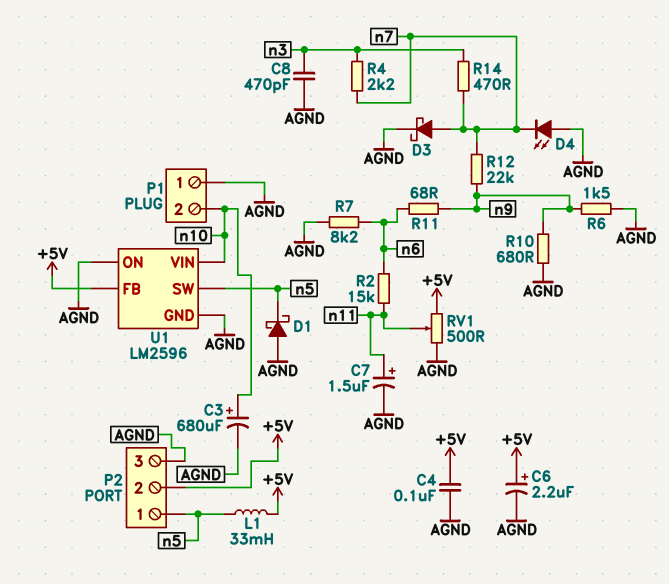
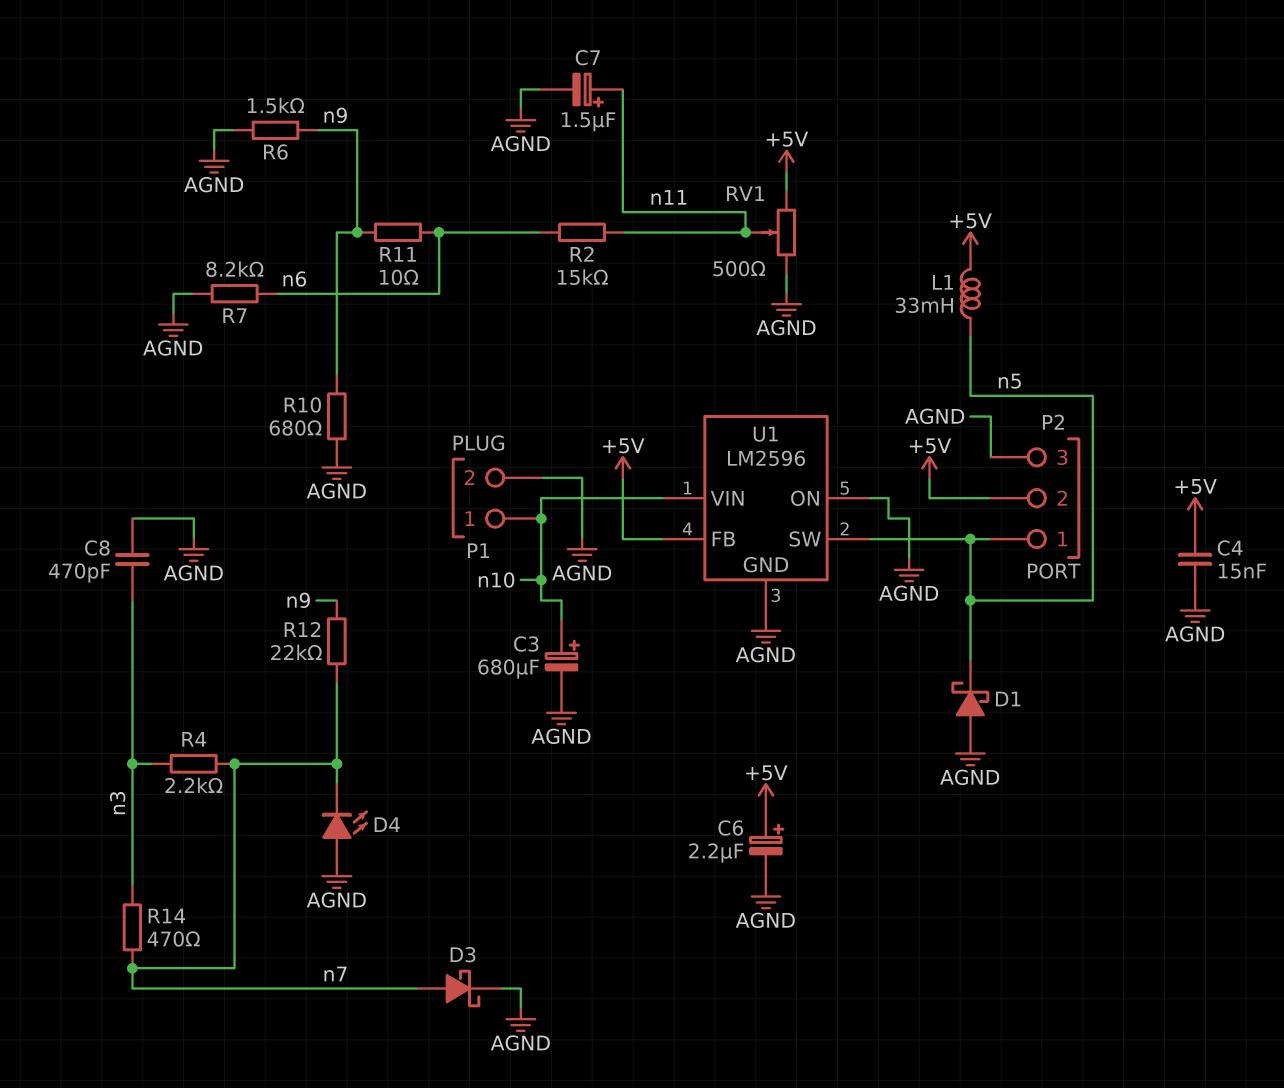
C4: 100nF (+5V, AGND) -> 15nF (+5V, AGND)
P1 pin 1: AGND -> n10
P1 pin 2: n10 -> AGND
R11: 68 (n6, n9) -> 10 (n6, n9)

